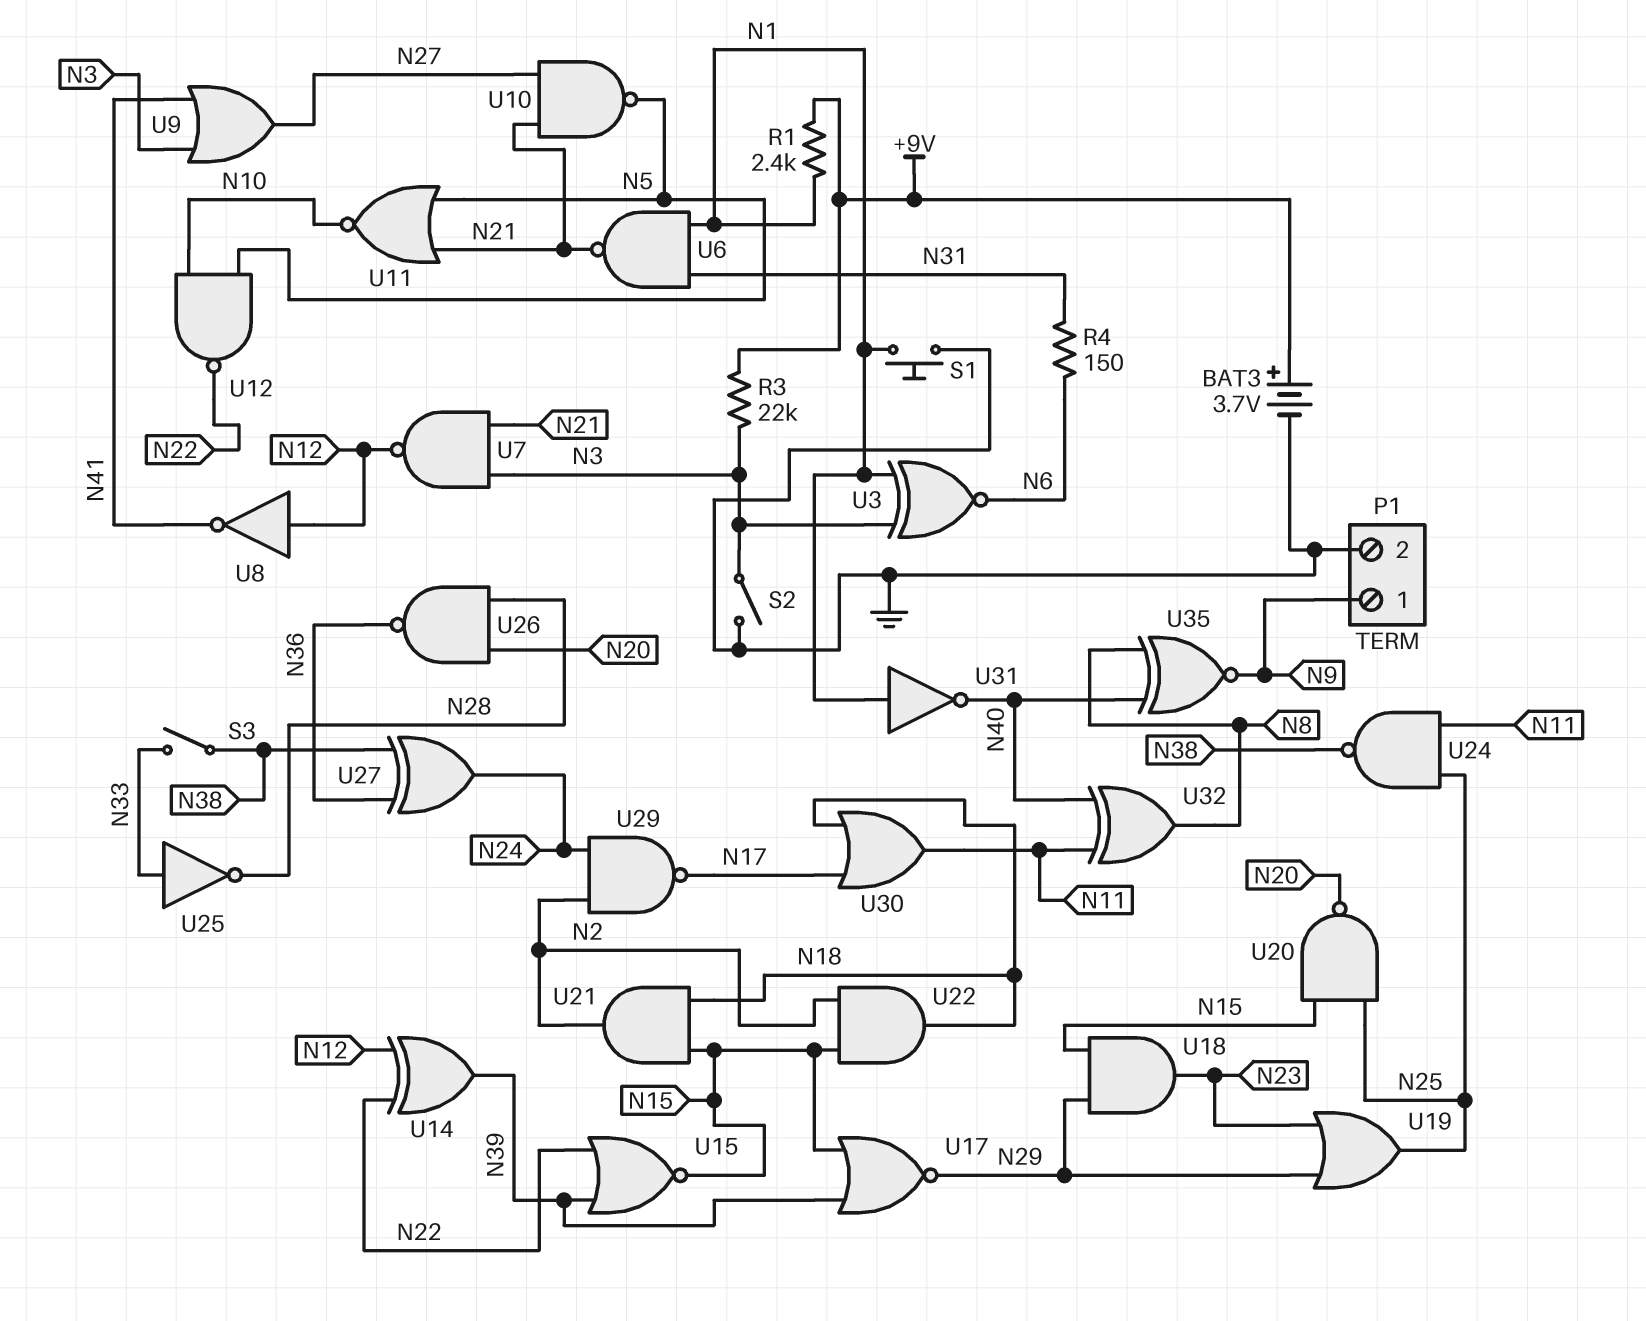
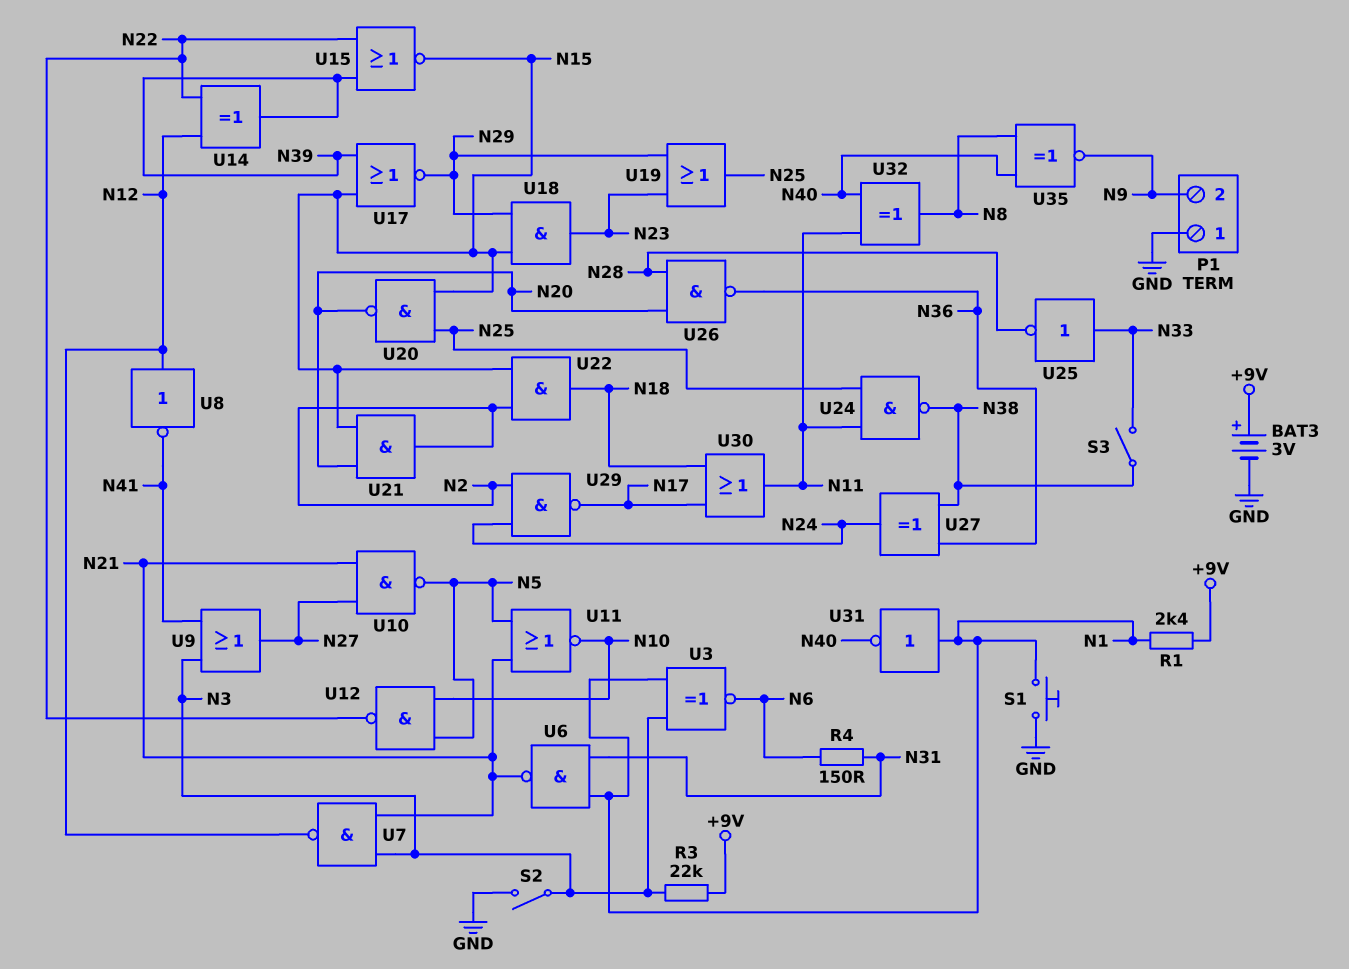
BAT3: 3.7V (plus +9V, minus GND) -> 3V (plus +9V, minus GND)
P1 pin 1: N9 -> GND
P1 pin 2: GND -> N9
U21: AND (in N15, in N18, out N2) -> AND (in N15, in N20, out N2)

